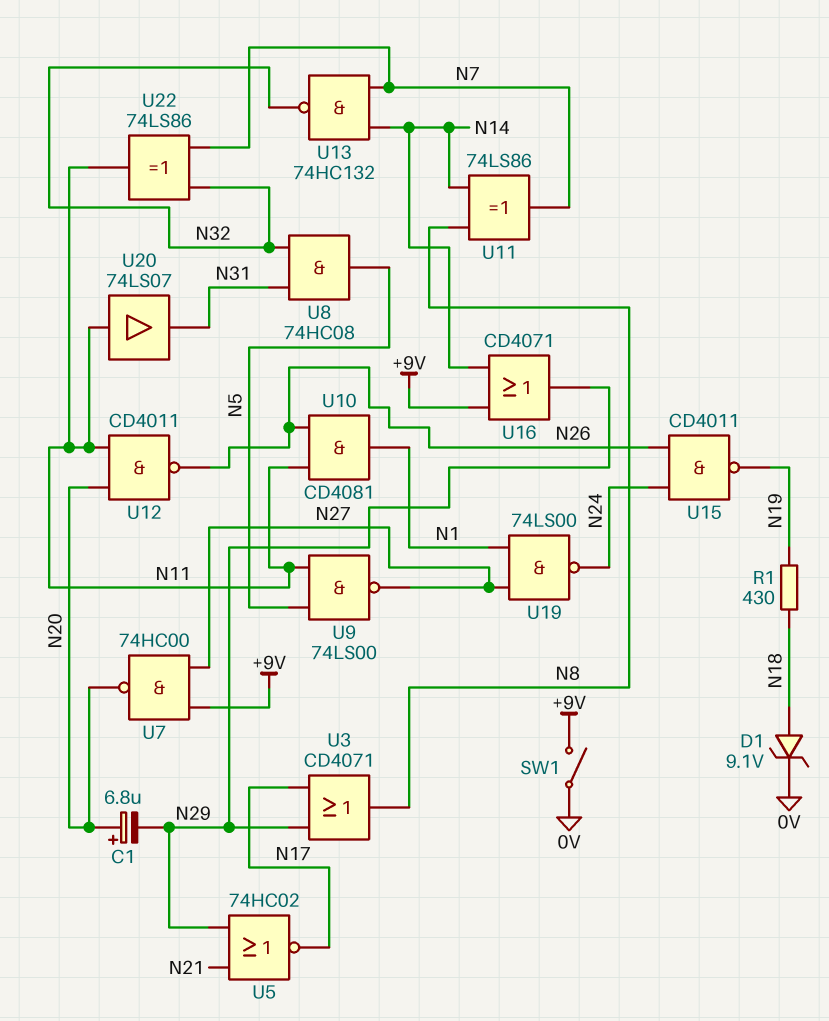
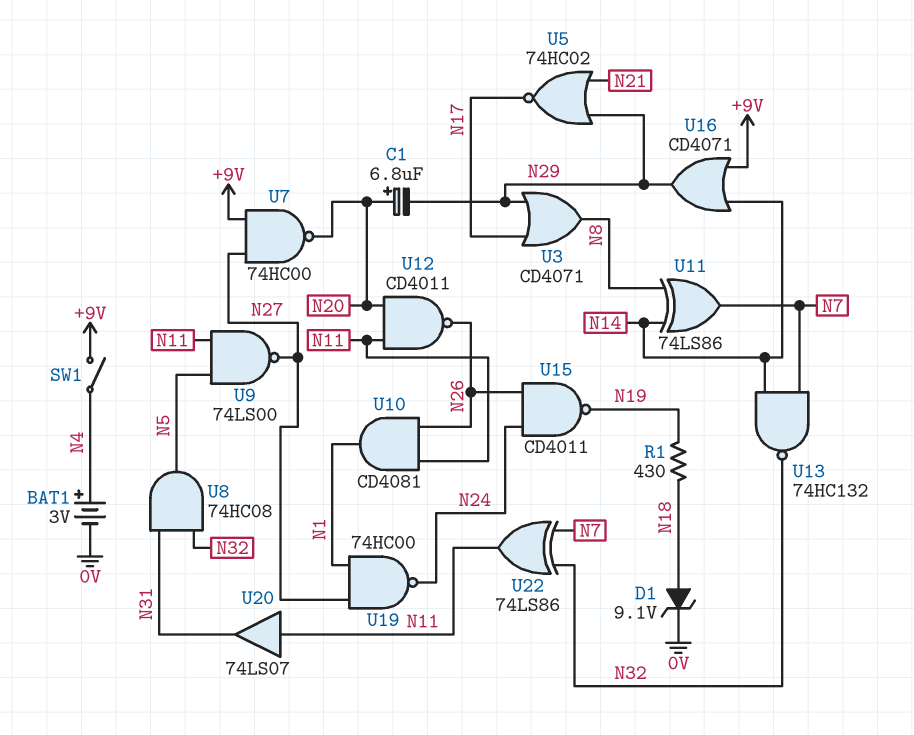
BAT1: none -> 3V (plus N4, minus 0V)
SW1: switch (+9V, 0V) -> switch (+9V, N4)
U19: NAND 74LS00 (in N1, in N27, out N24) -> NAND 74HC00 (in N1, in N27, out N24)

